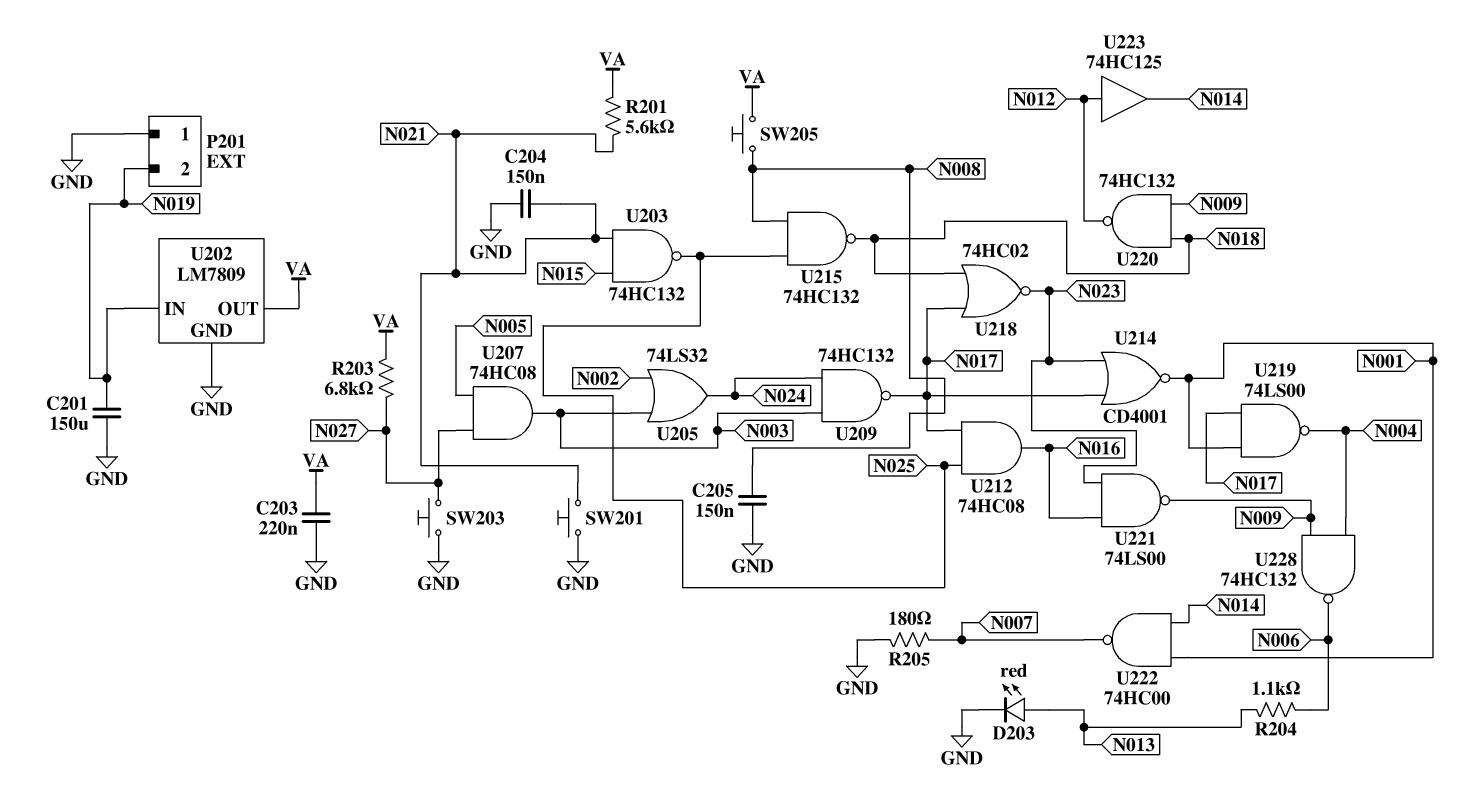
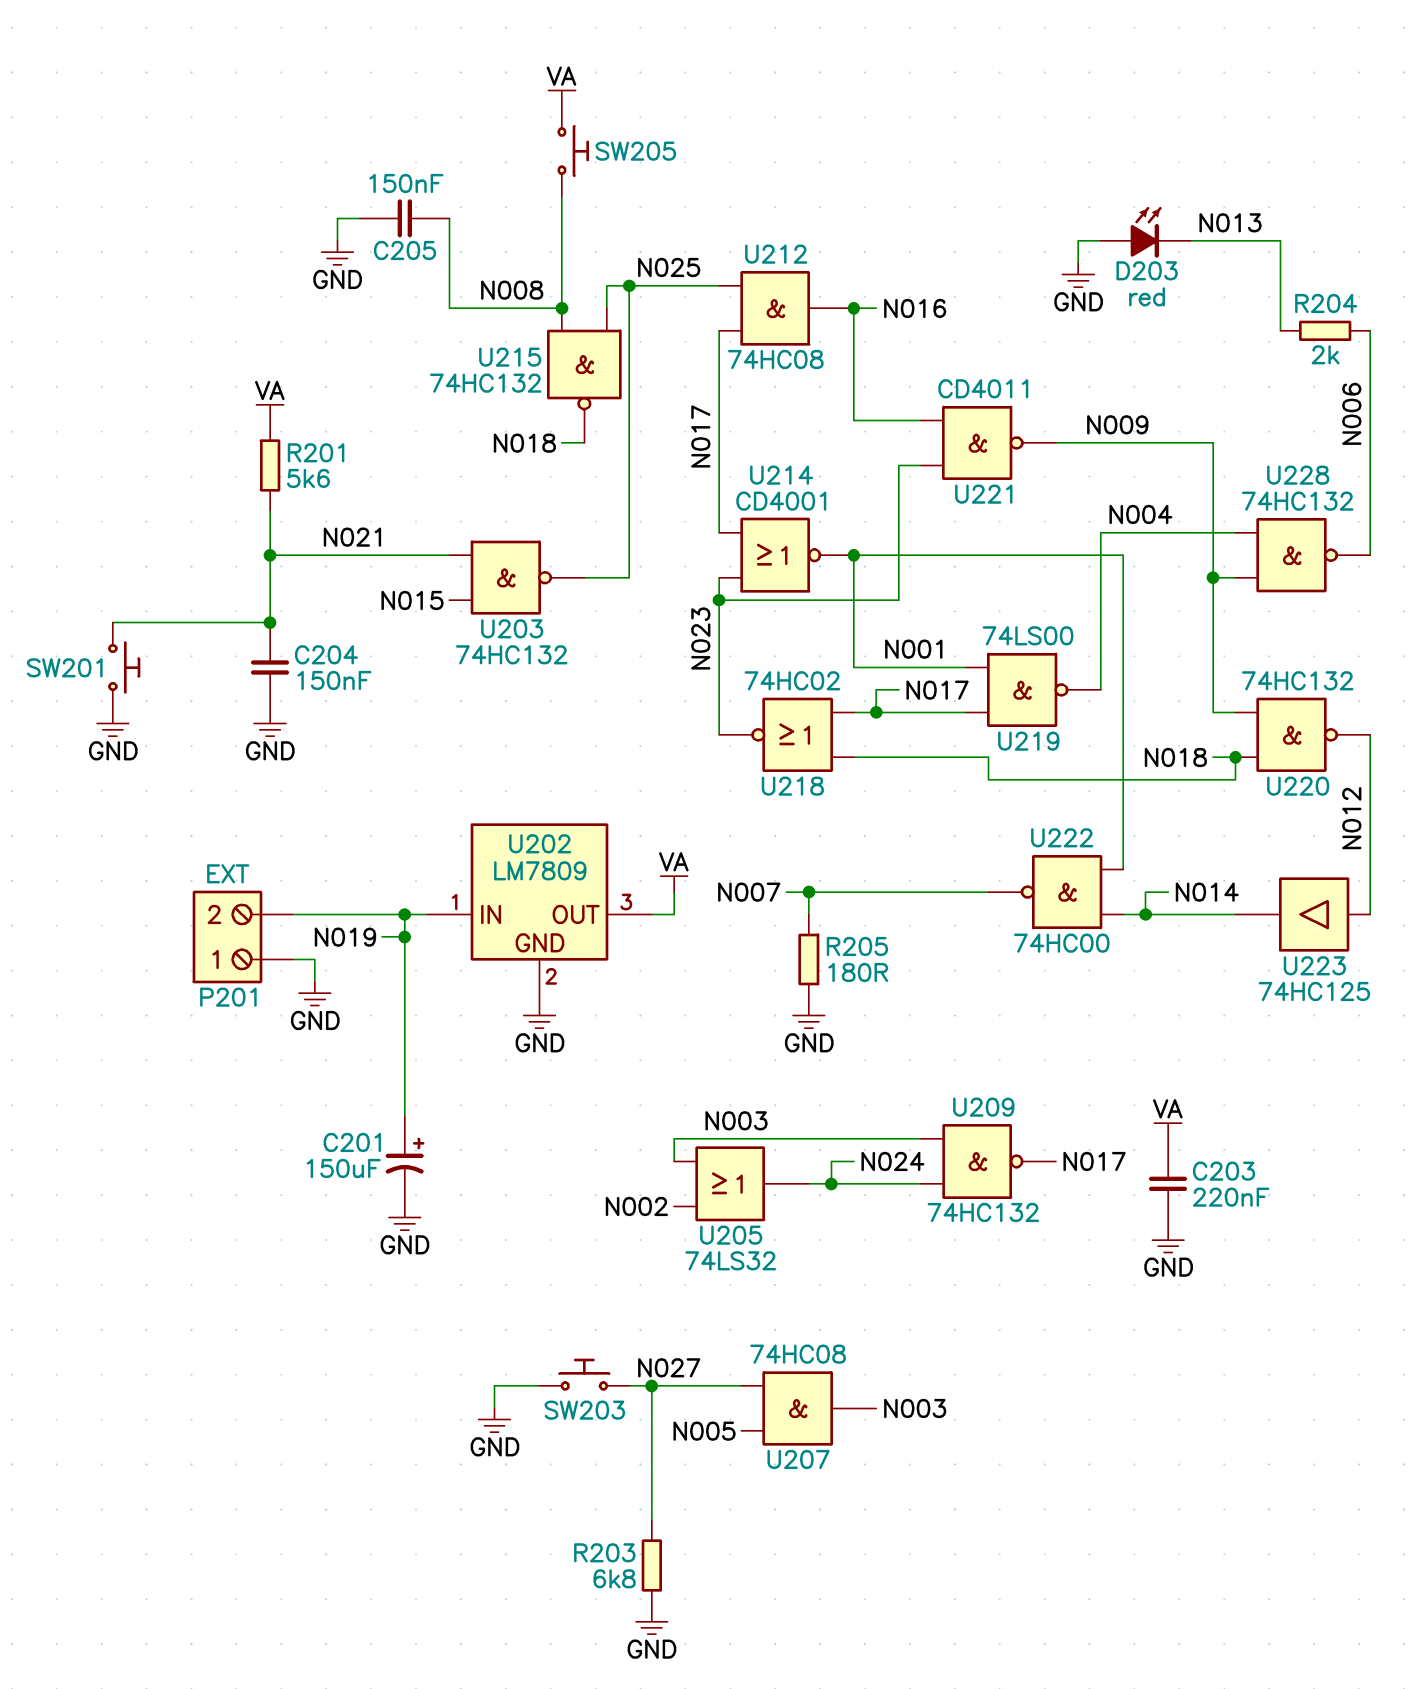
C201: 150uF (GND, N019) -> 150uF (plus N019, minus GND)
D203: LED red (A N013, K GND) -> LED red (A GND, K N013)
R203: 6.8k (N027, VA) -> 6.8k (GND, N027)
R204: 1.1k (N006, N013) -> 2k (N006, N013)
U221: NAND 74LS00 (in N016, in N023, out N009) -> NAND CD4011 (in N016, in N023, out N009)

